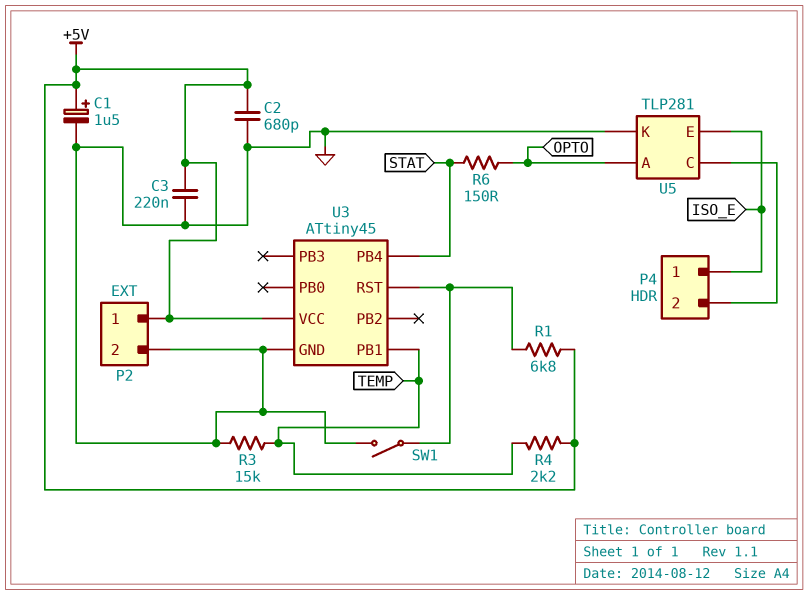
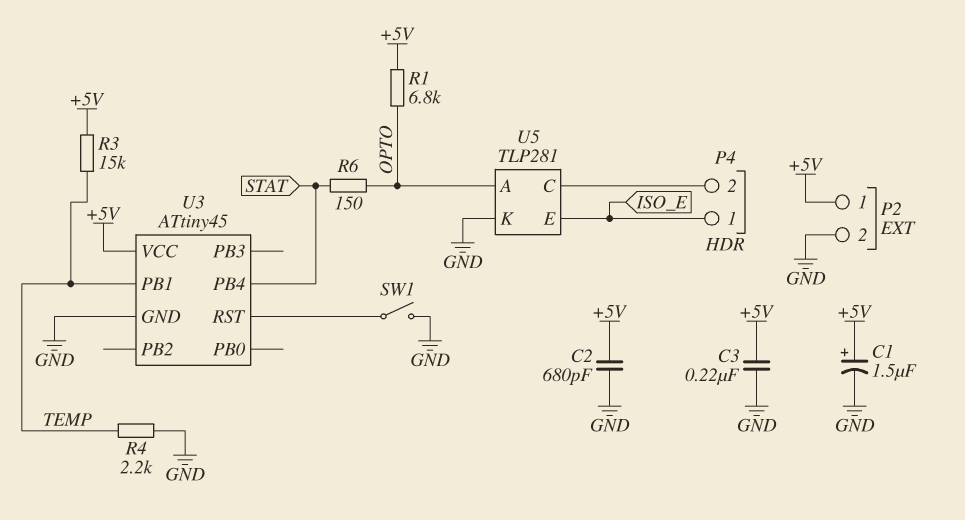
R1: 6.8k (+5V, U3/RST) -> 6.8k (+5V, OPTO)
R3: 15k (GND, TEMP) -> 15k (+5V, TEMP)
R4: 2.2k (+5V, TEMP) -> 2.2k (GND, TEMP)

